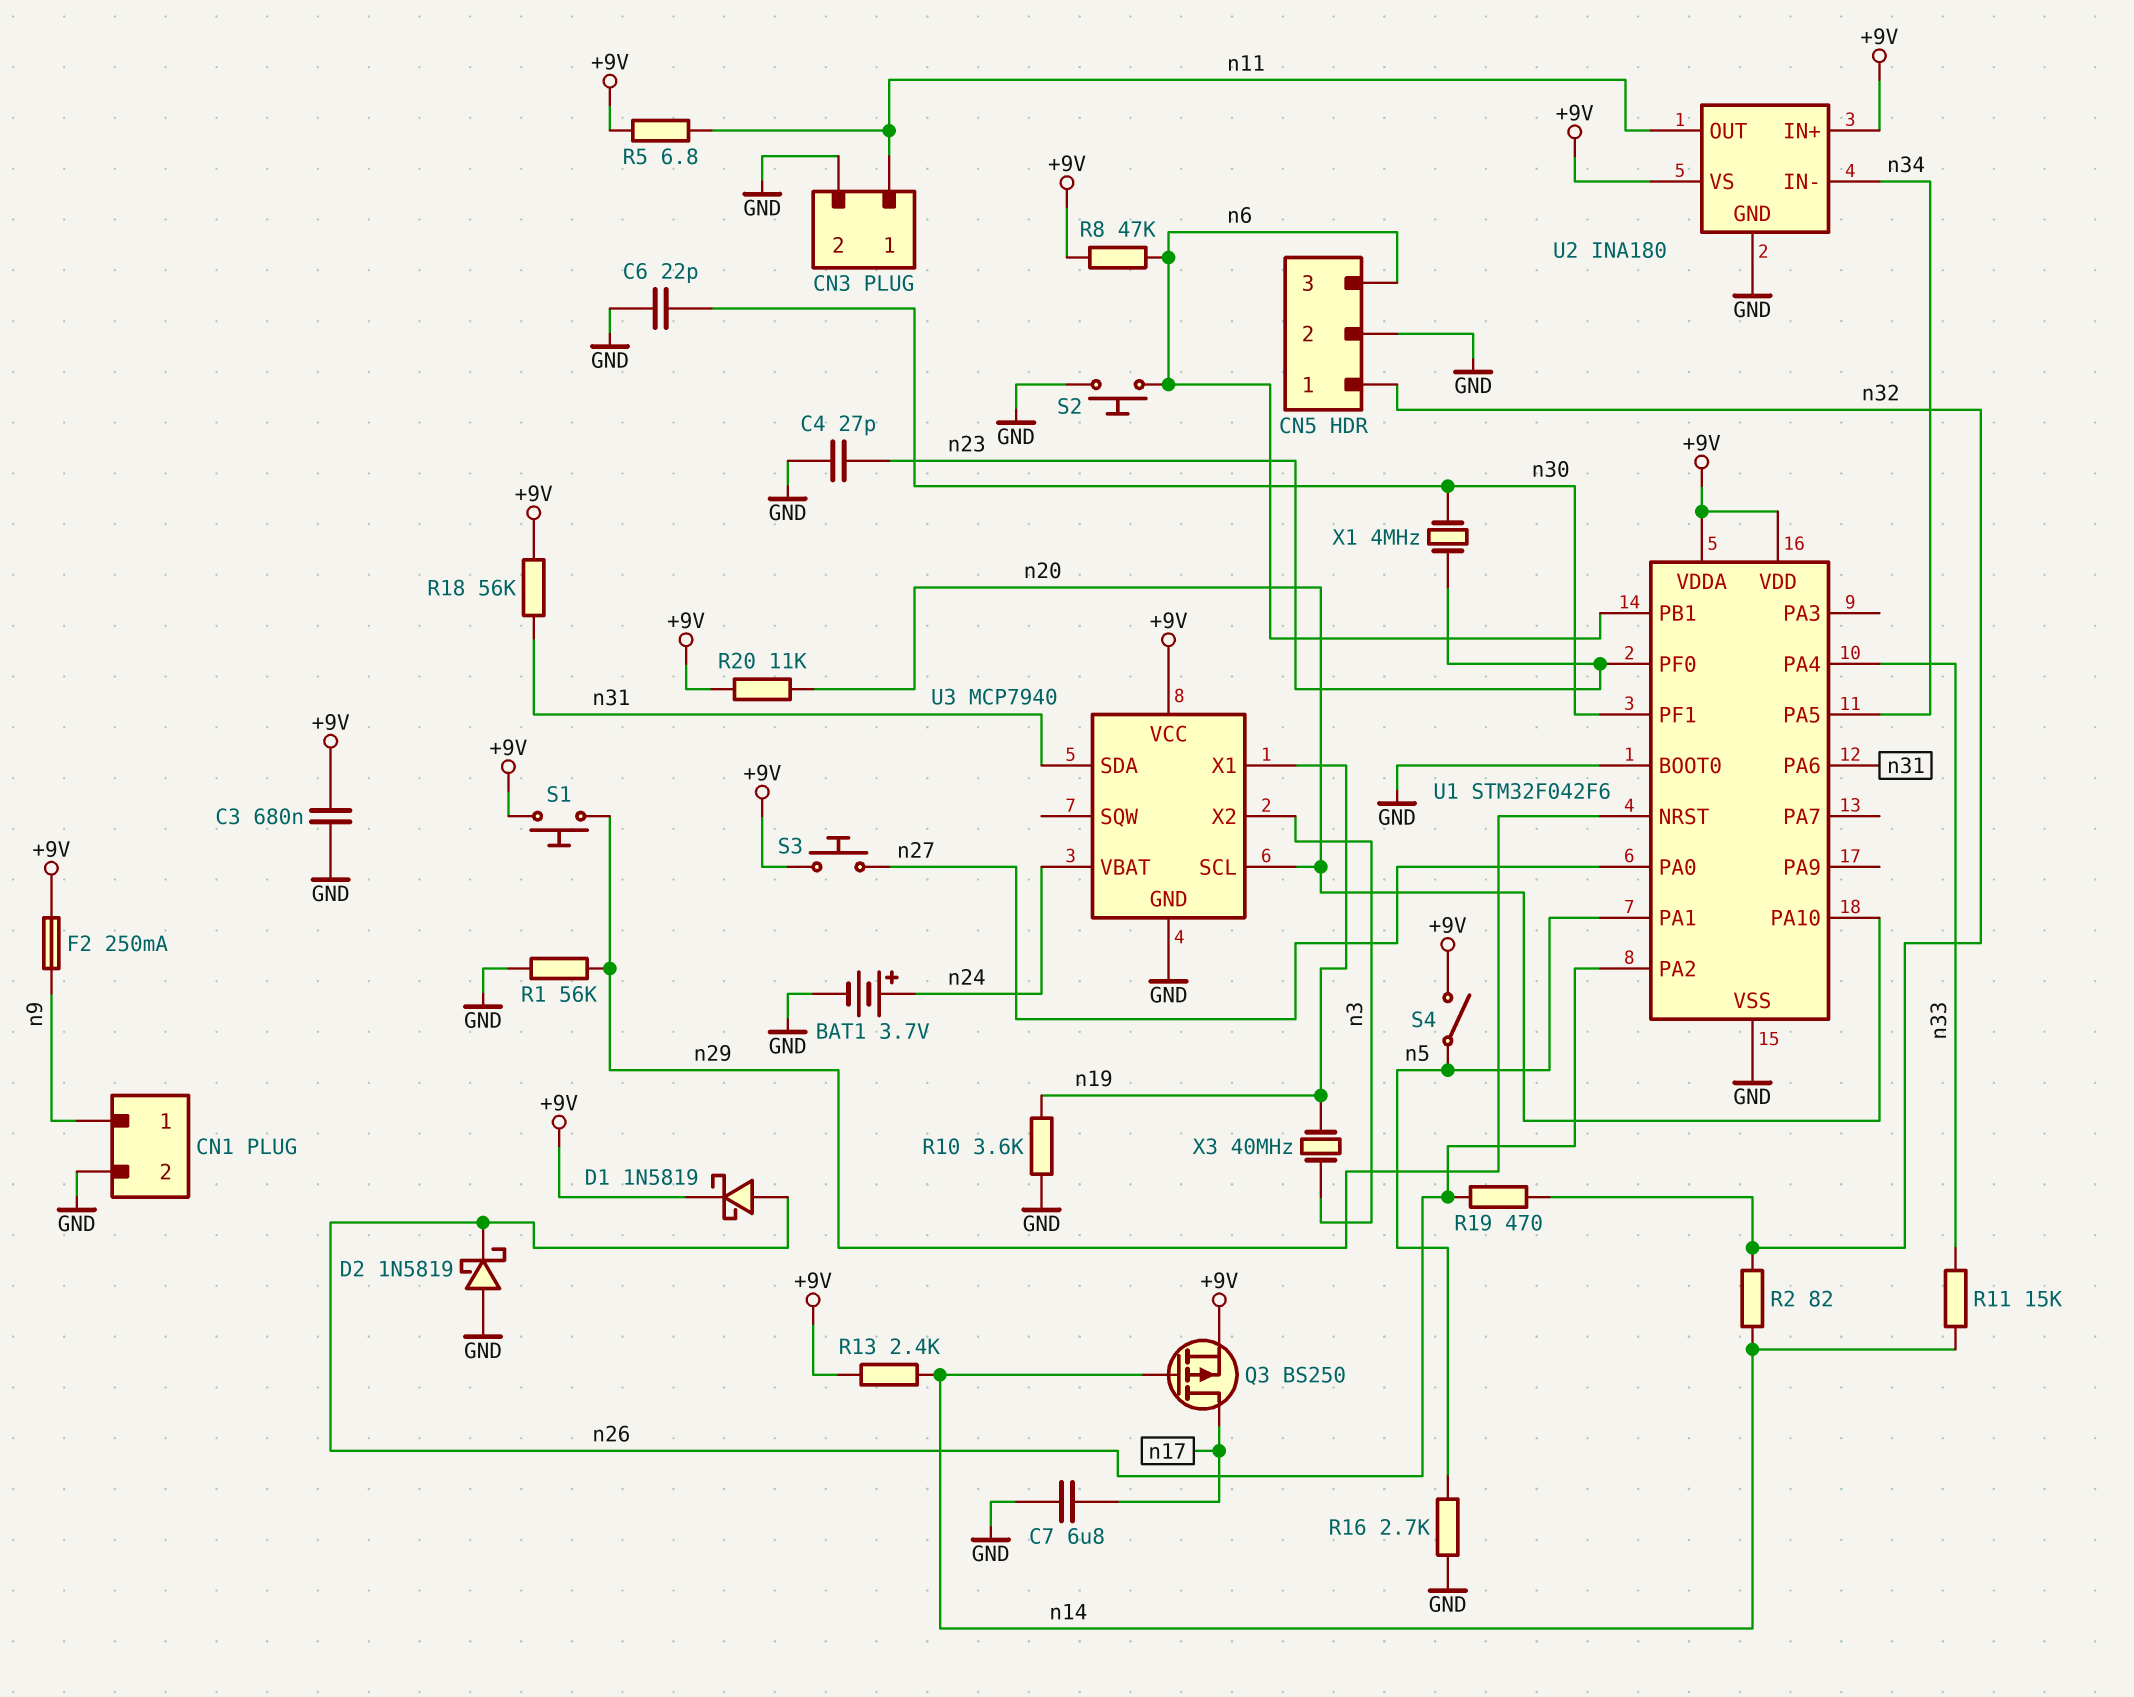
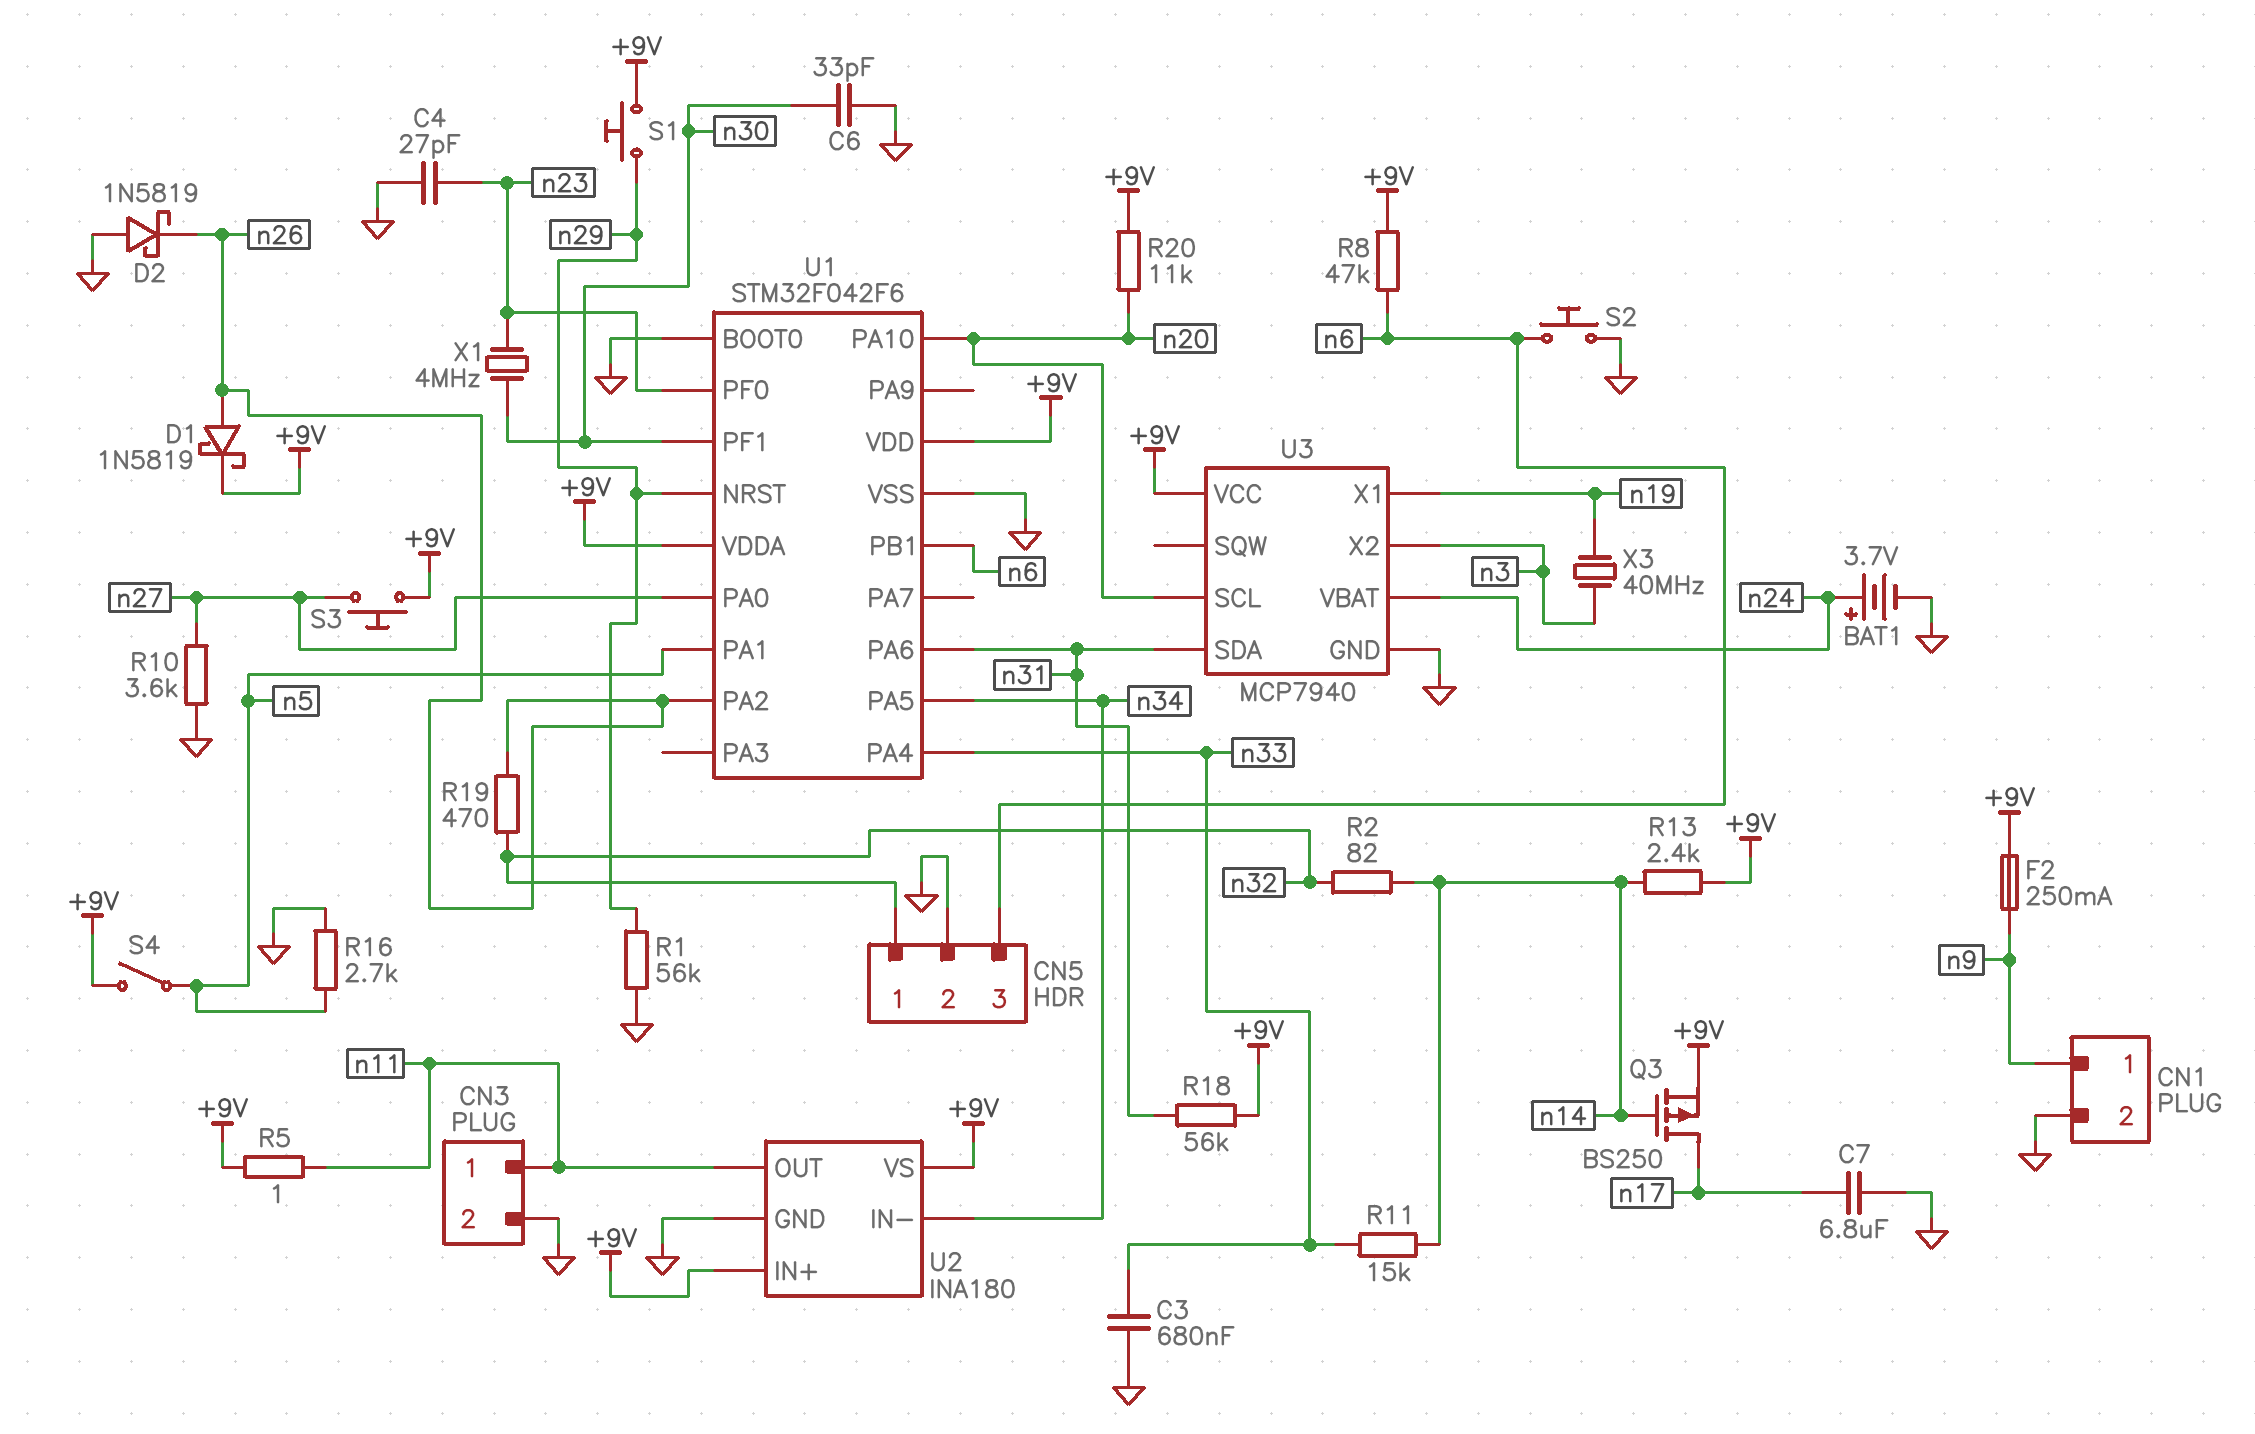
C3: 680nF (+9V, GND) -> 680nF (GND, n33)
C6: 22pF (GND, n30) -> 33pF (GND, n30)
R5: 6.8 (+9V, n11) -> 1 (+9V, n11)
R10: 3.6k (GND, n19) -> 3.6k (GND, n27)

